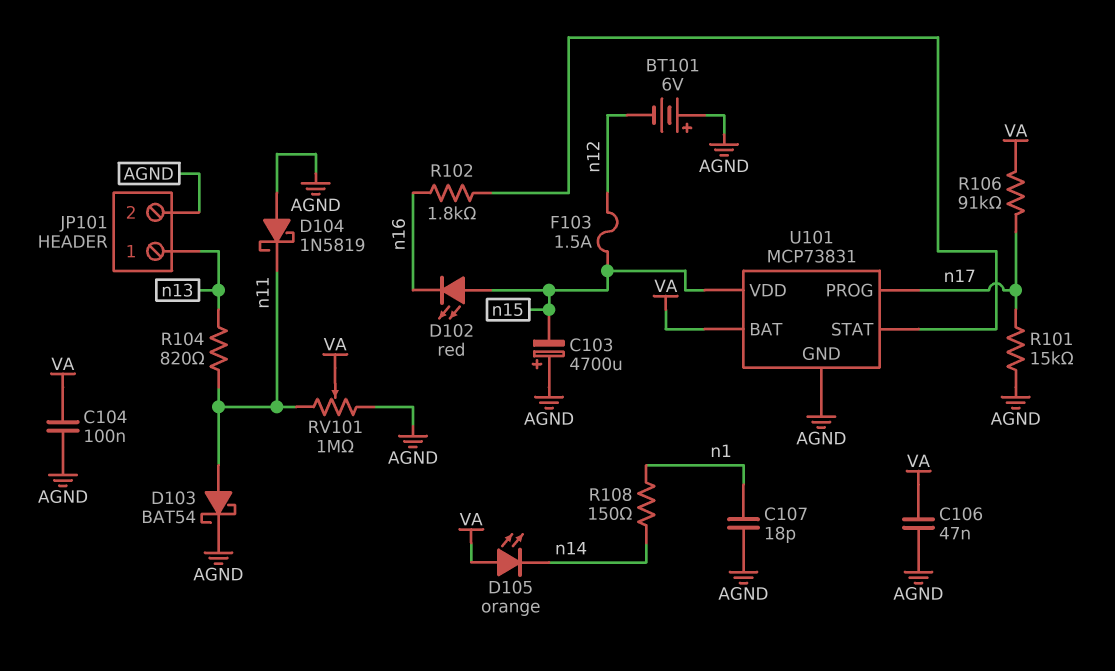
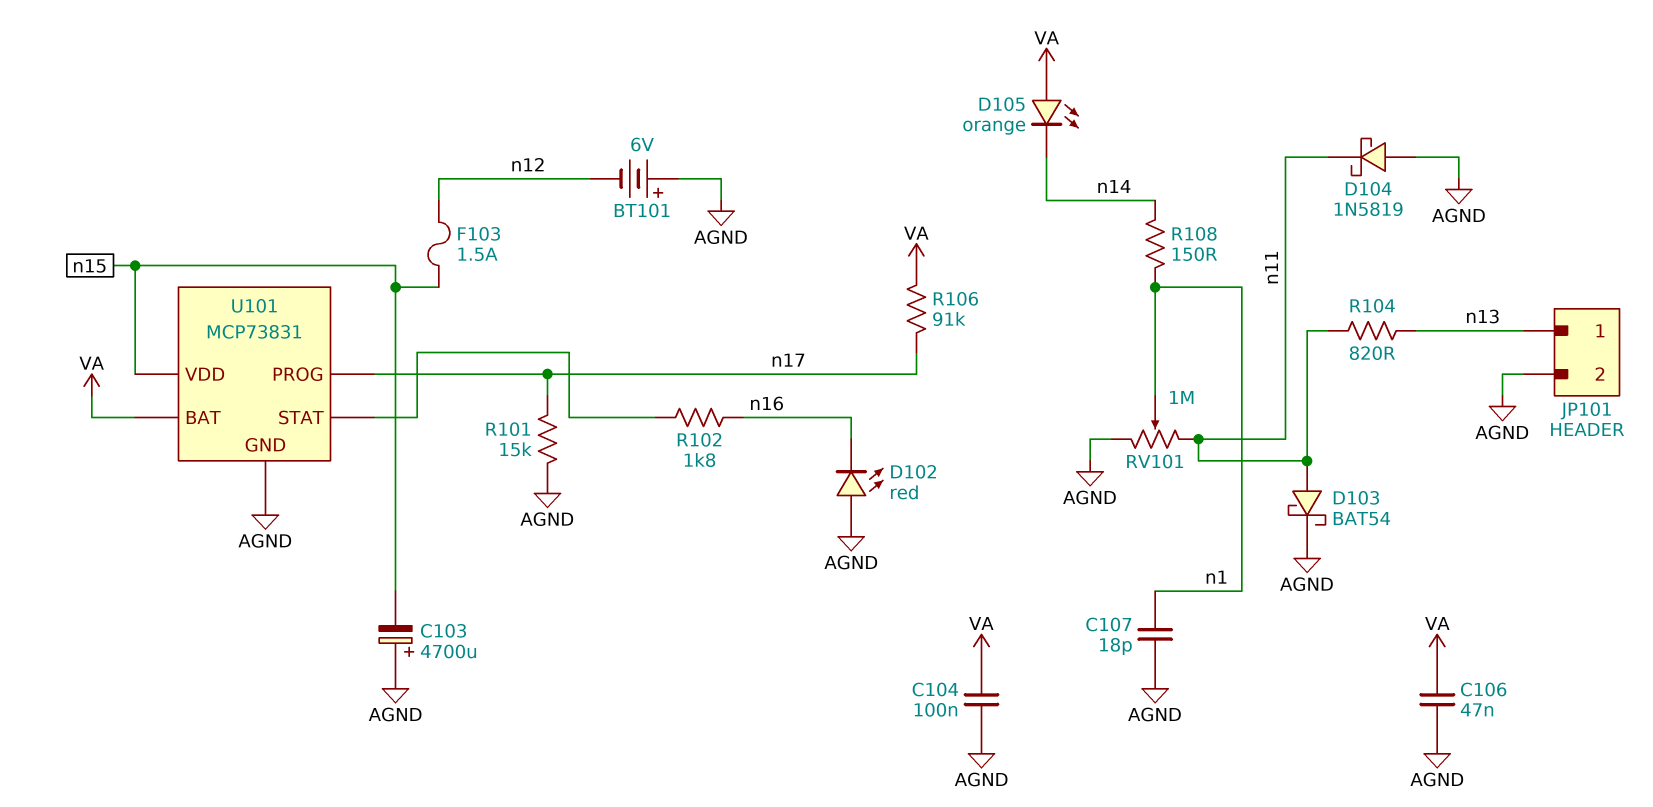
D102: LED red (A n15, K n16) -> LED red (A AGND, K n16)
RV101: 1M (AGND, n11, wiper VA) -> 1M (AGND, n11, wiper n1)

